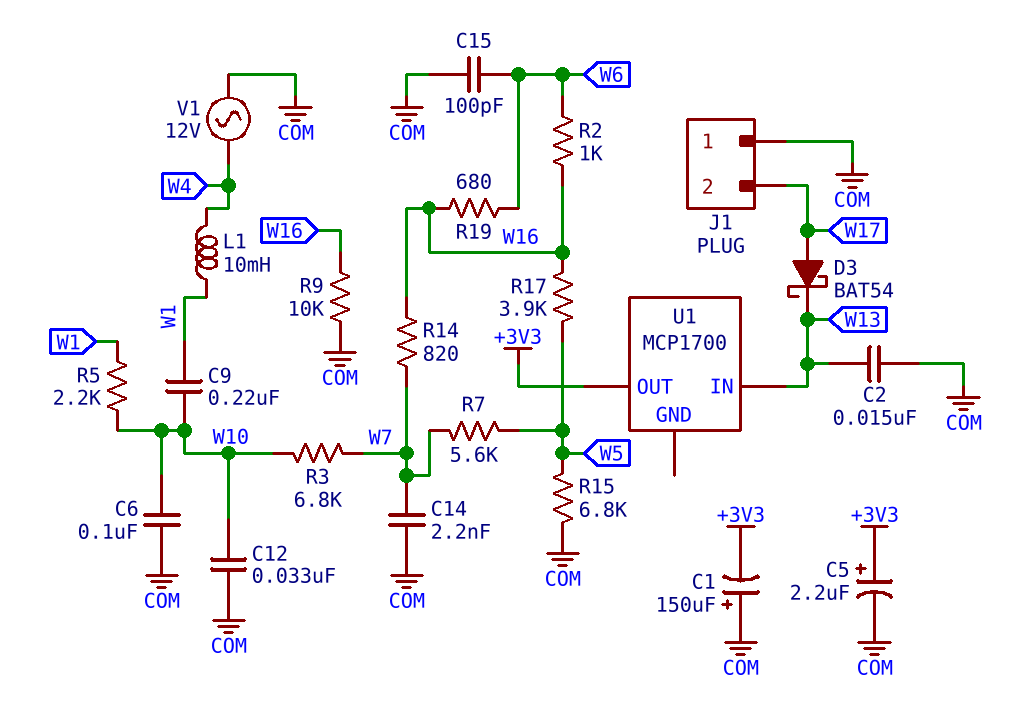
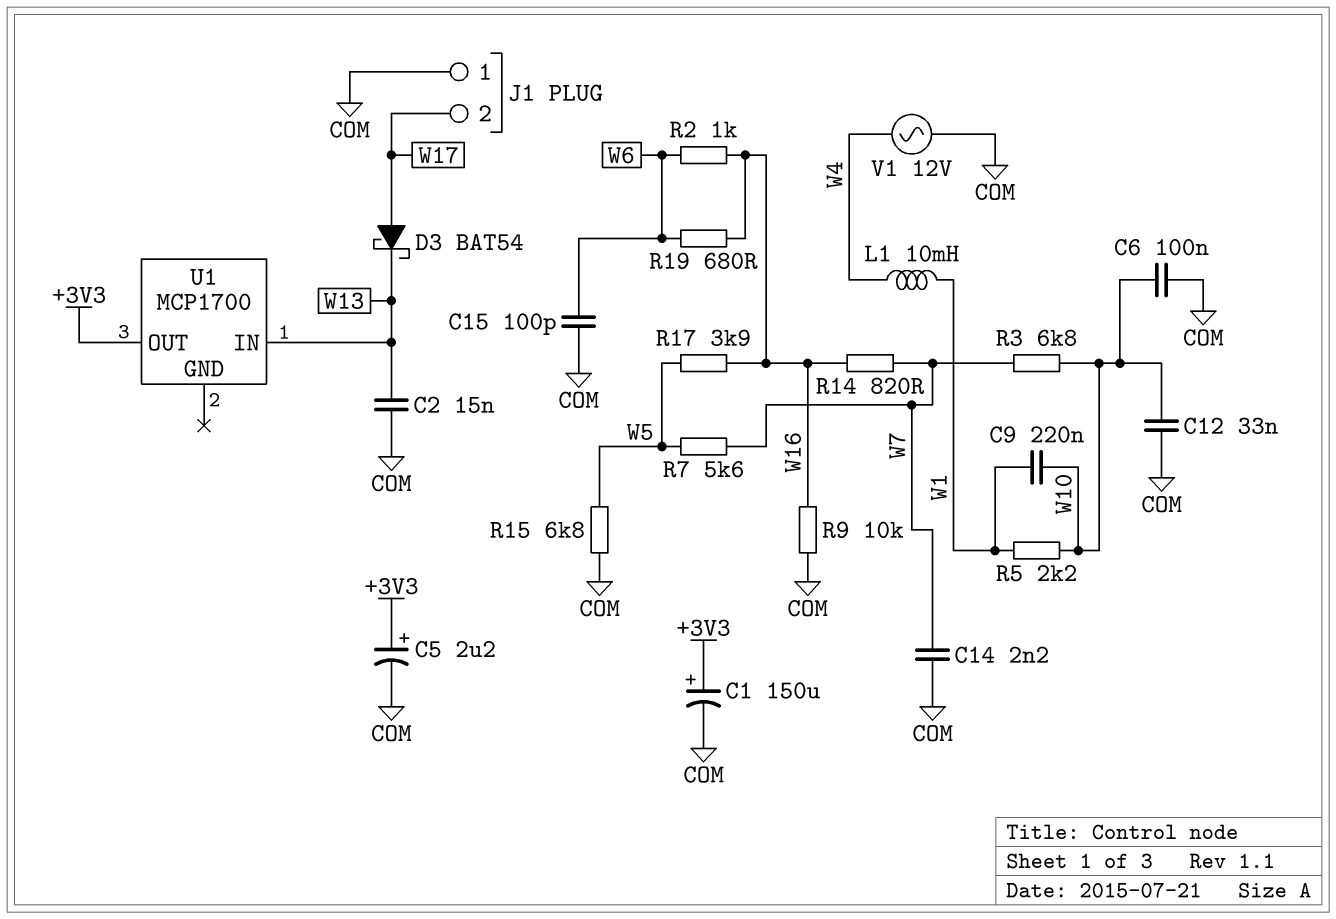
C1: 150uF (plus COM, minus +3V3) -> 150uF (plus +3V3, minus COM)

